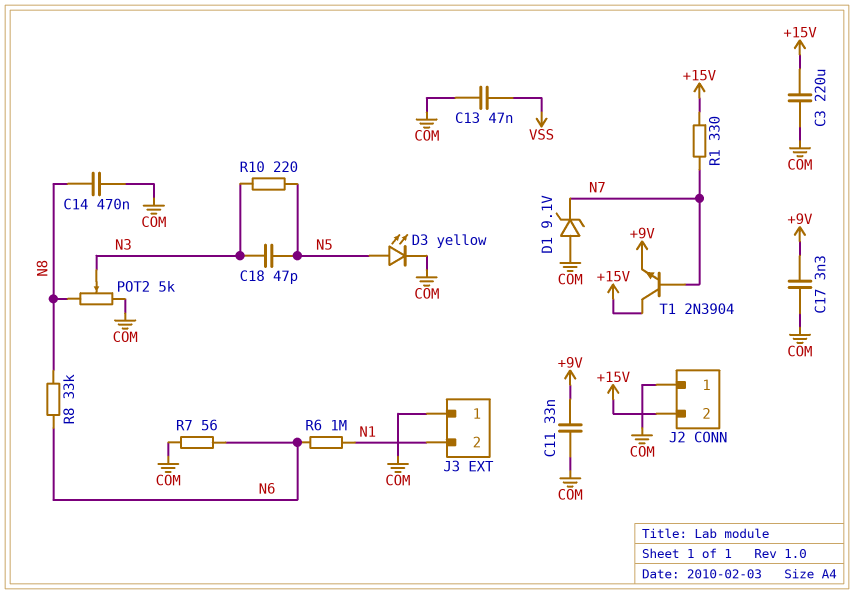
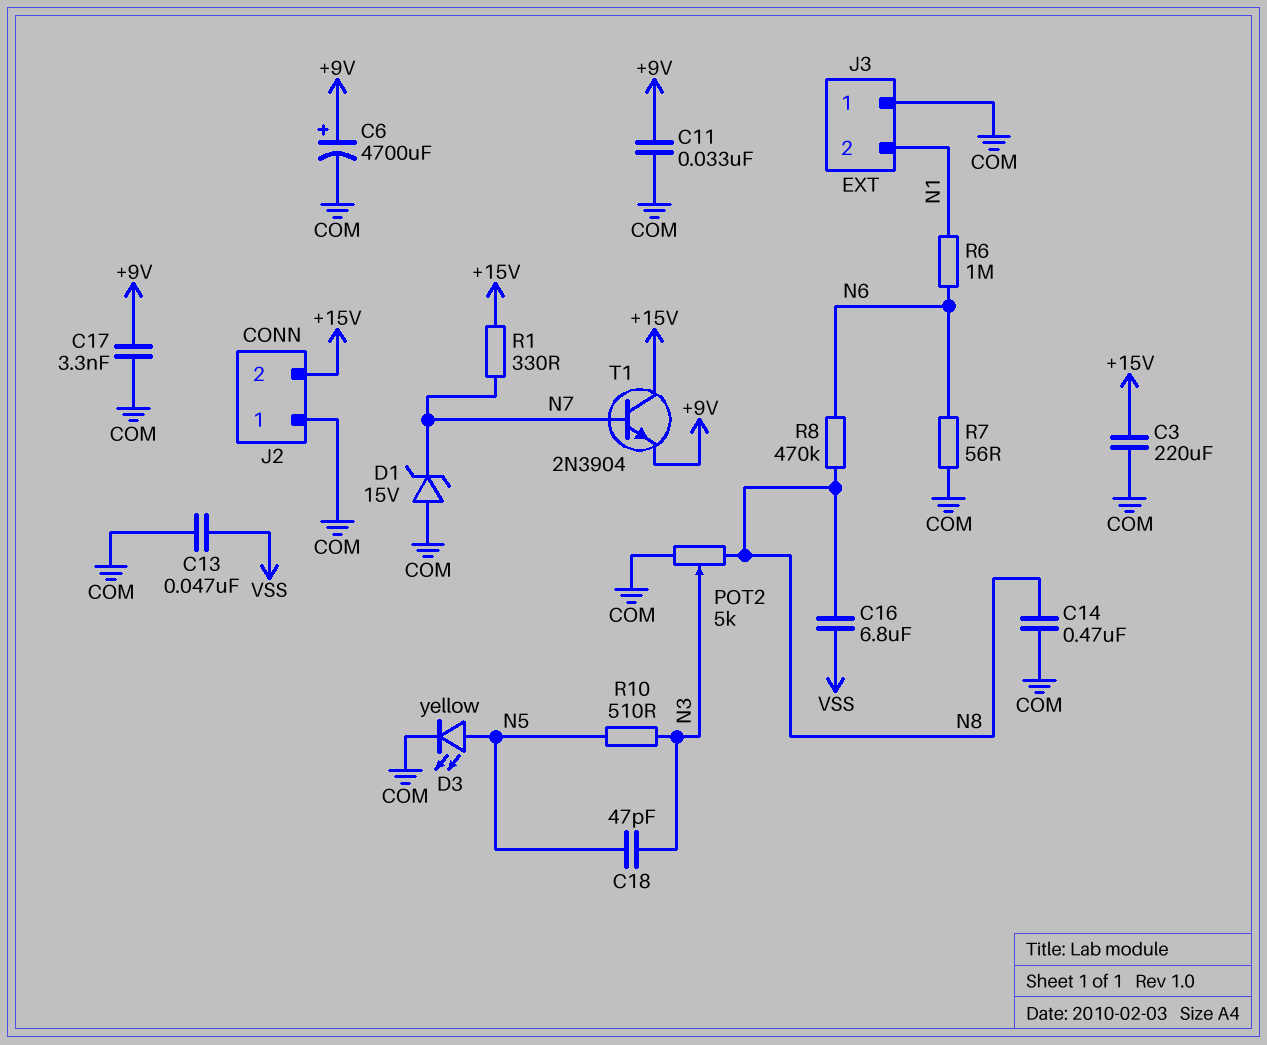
C6: none -> 4700uF (plus +9V, minus COM)
C16: none -> 6.8uF (N8, VSS)
D1: zener 9.1V (A COM, K N7) -> zener 15V (A COM, K N7)
R8: 33k (N6, N8) -> 470k (N6, N8)
R10: 220 (N3, N5) -> 510 (N3, N5)

